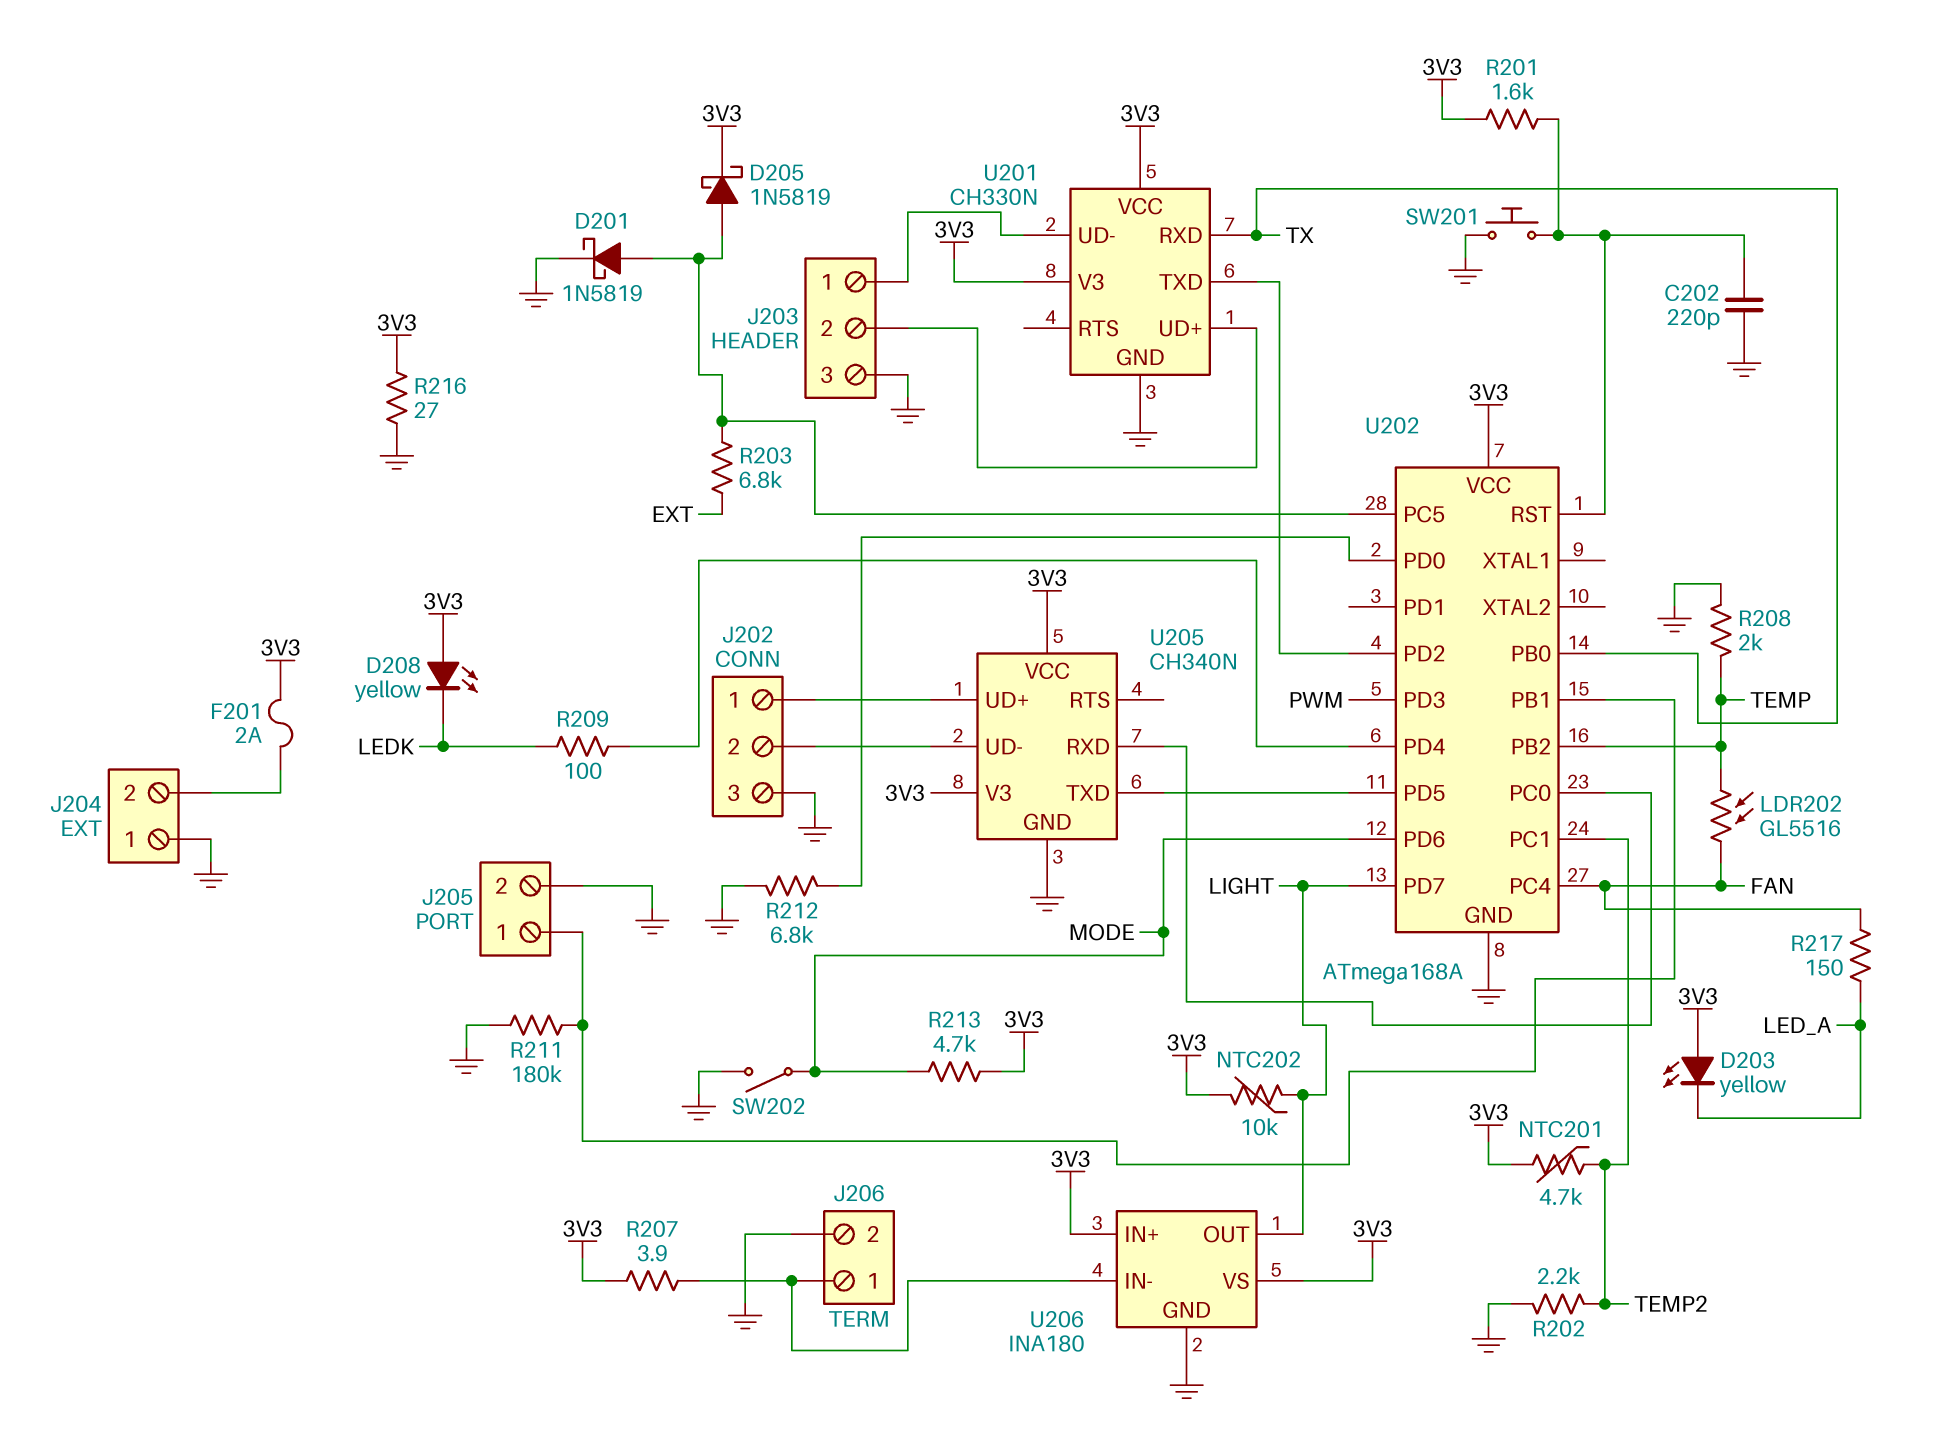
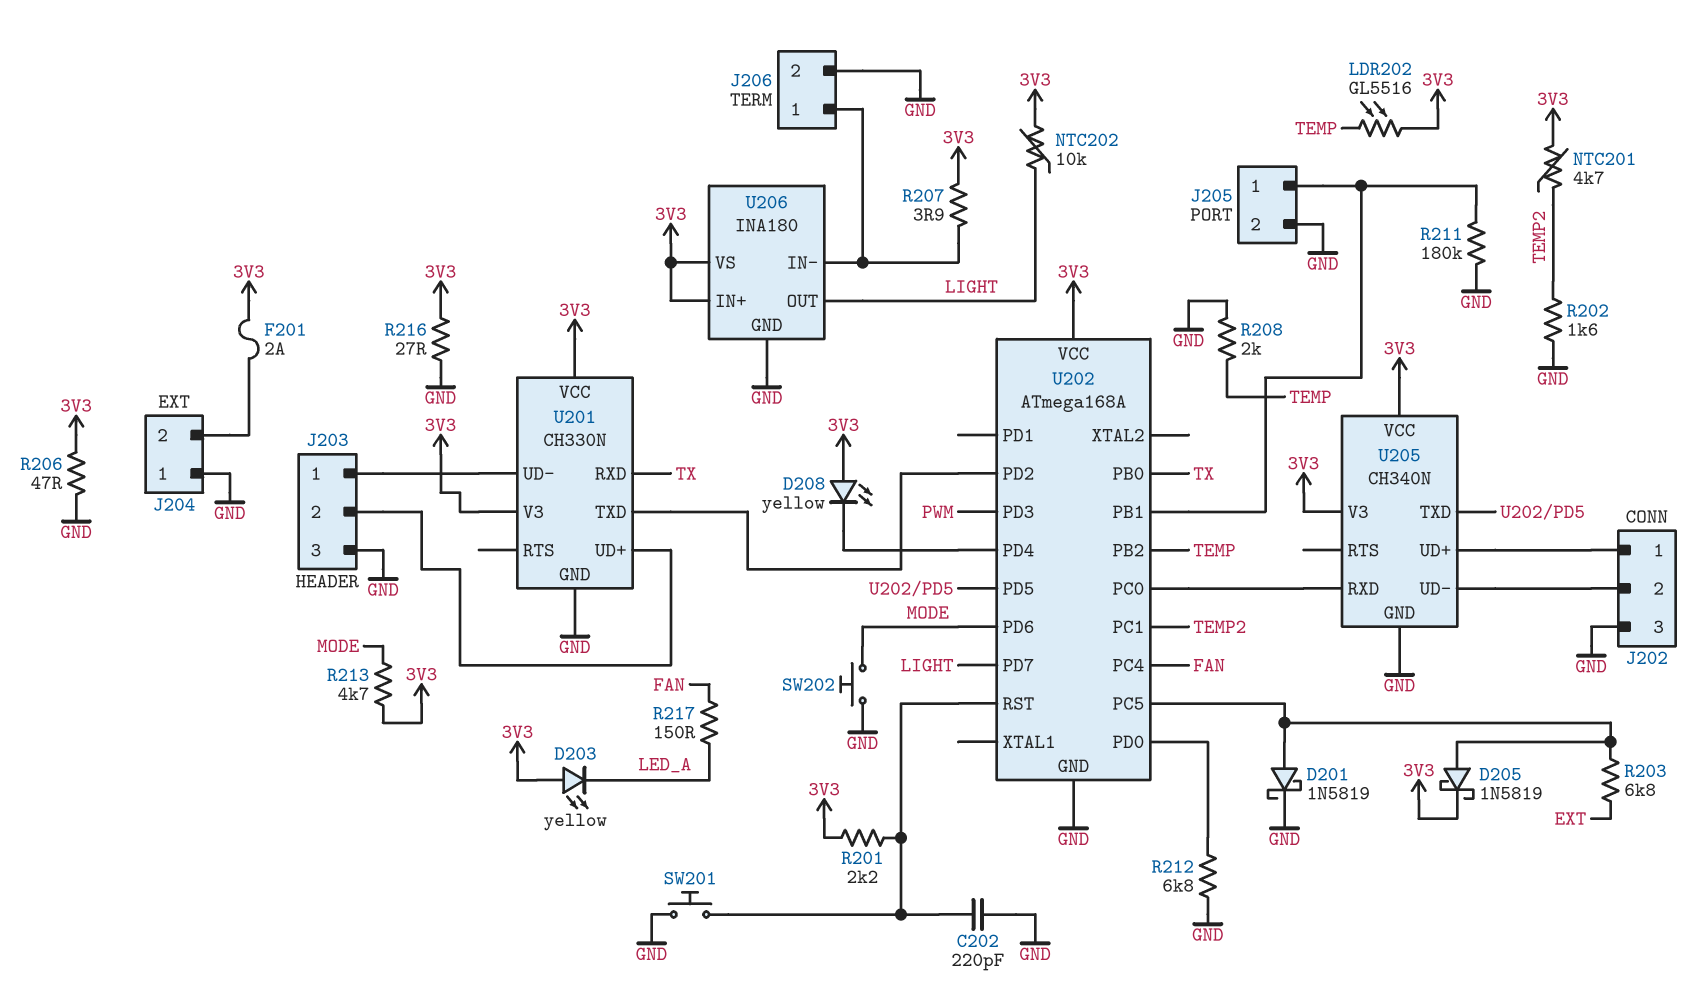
D208: LED yellow (A 3V3, K LEDK) -> LED yellow (A 3V3, K U202/PD4)
LDR202: GL5516 (FAN, TEMP) -> GL5516 (3V3, TEMP)
R201: 1.6k (3V3, U202/RST) -> 2.2k (3V3, U202/RST)
R202: 2.2k (GND, TEMP2) -> 1.6k (GND, TEMP2)
R206: none -> 47 (3V3, GND)
R209: 100 (LEDK, U202/PD4) -> none
SW202: switch (GND, MODE) -> button (GND, MODE)

